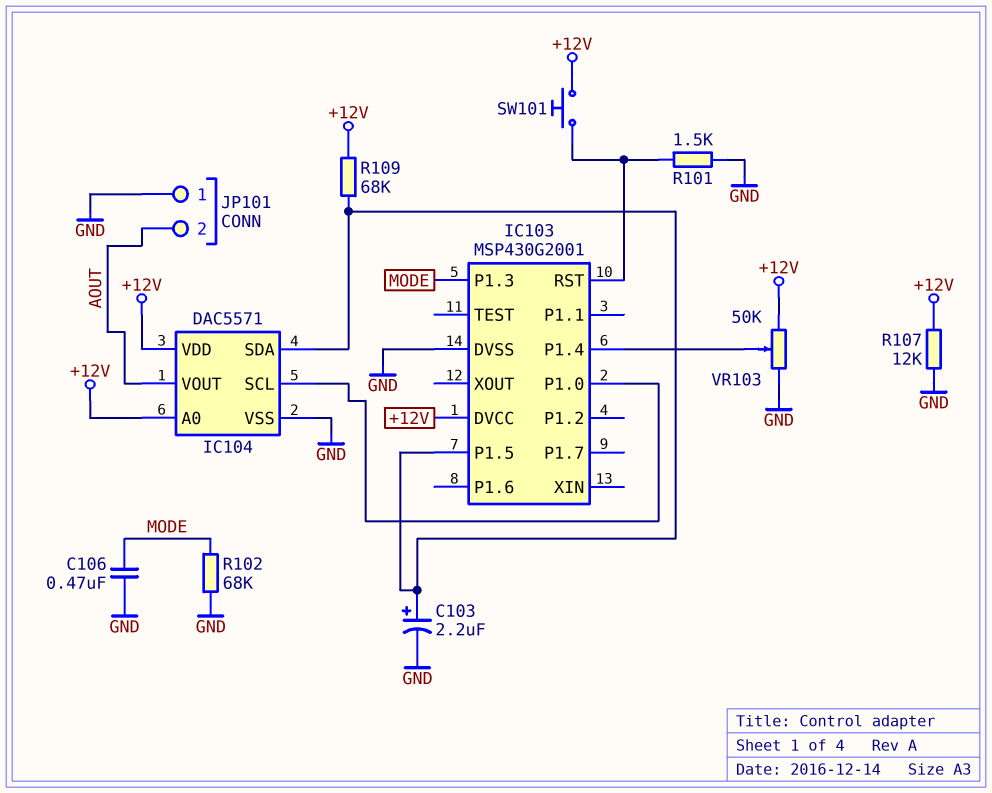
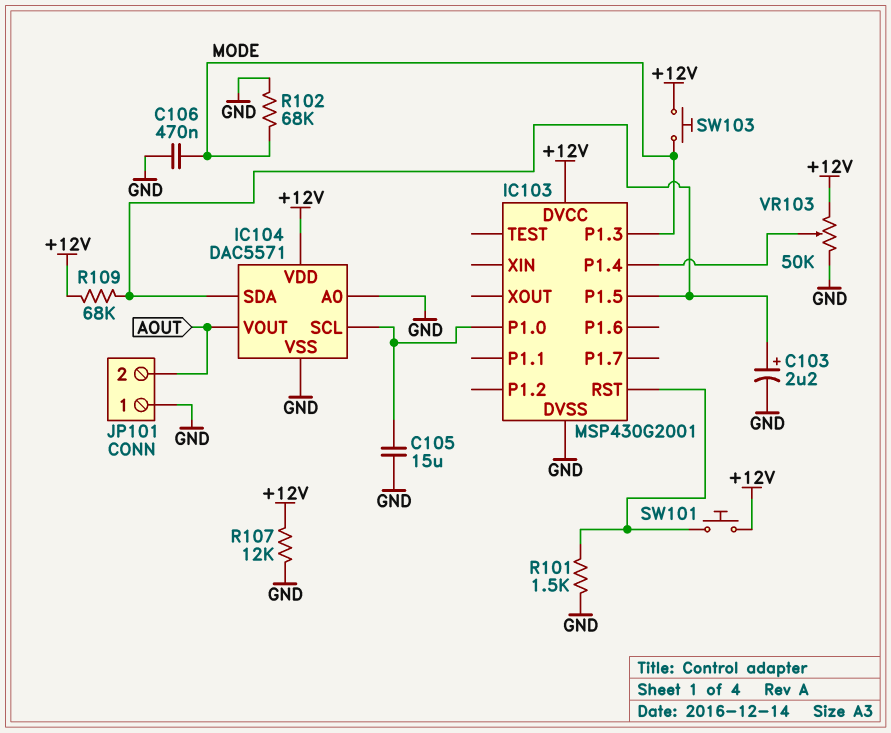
C105: none -> 15uF (GND, IC103/P1.0)
IC104 pin A0: +12V -> GND
SW103: none -> button (+12V, MODE)

